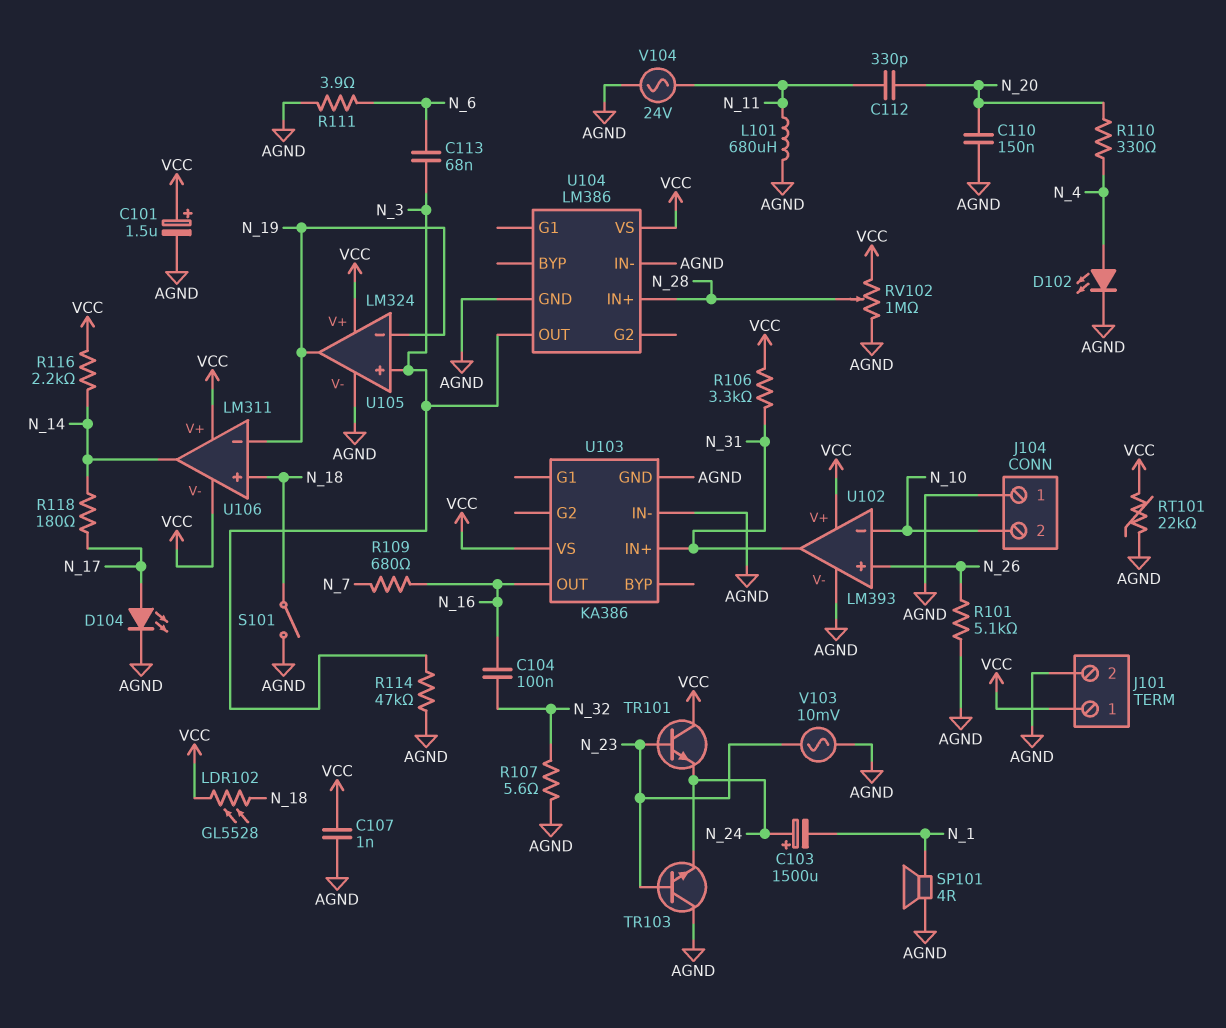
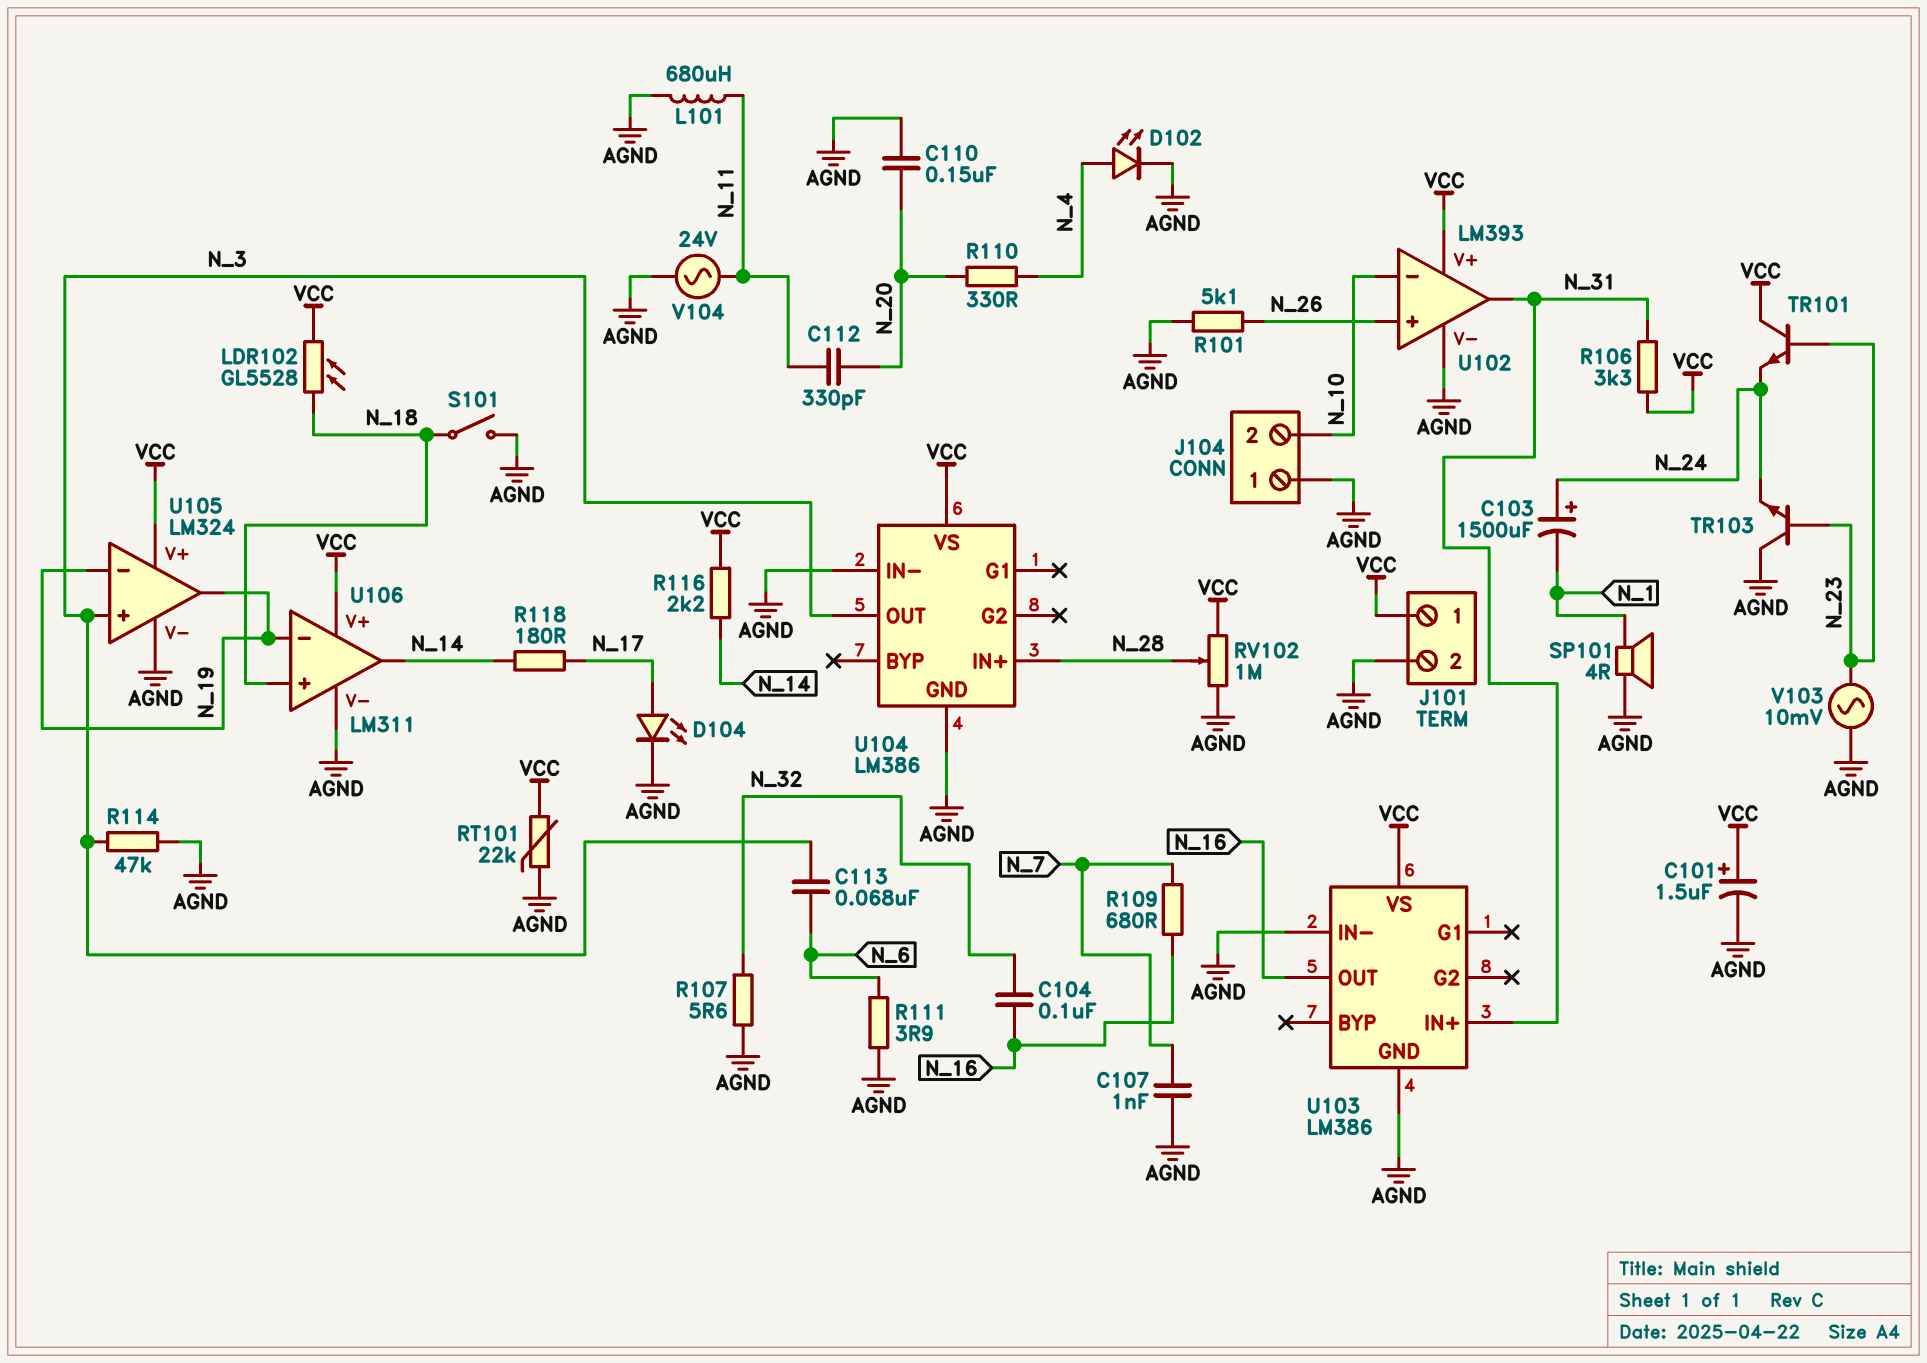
C107: 1nF (AGND, VCC) -> 1nF (AGND, N_7)
U103: KA386 -> LM386
U106 pin V-: VCC -> AGND

